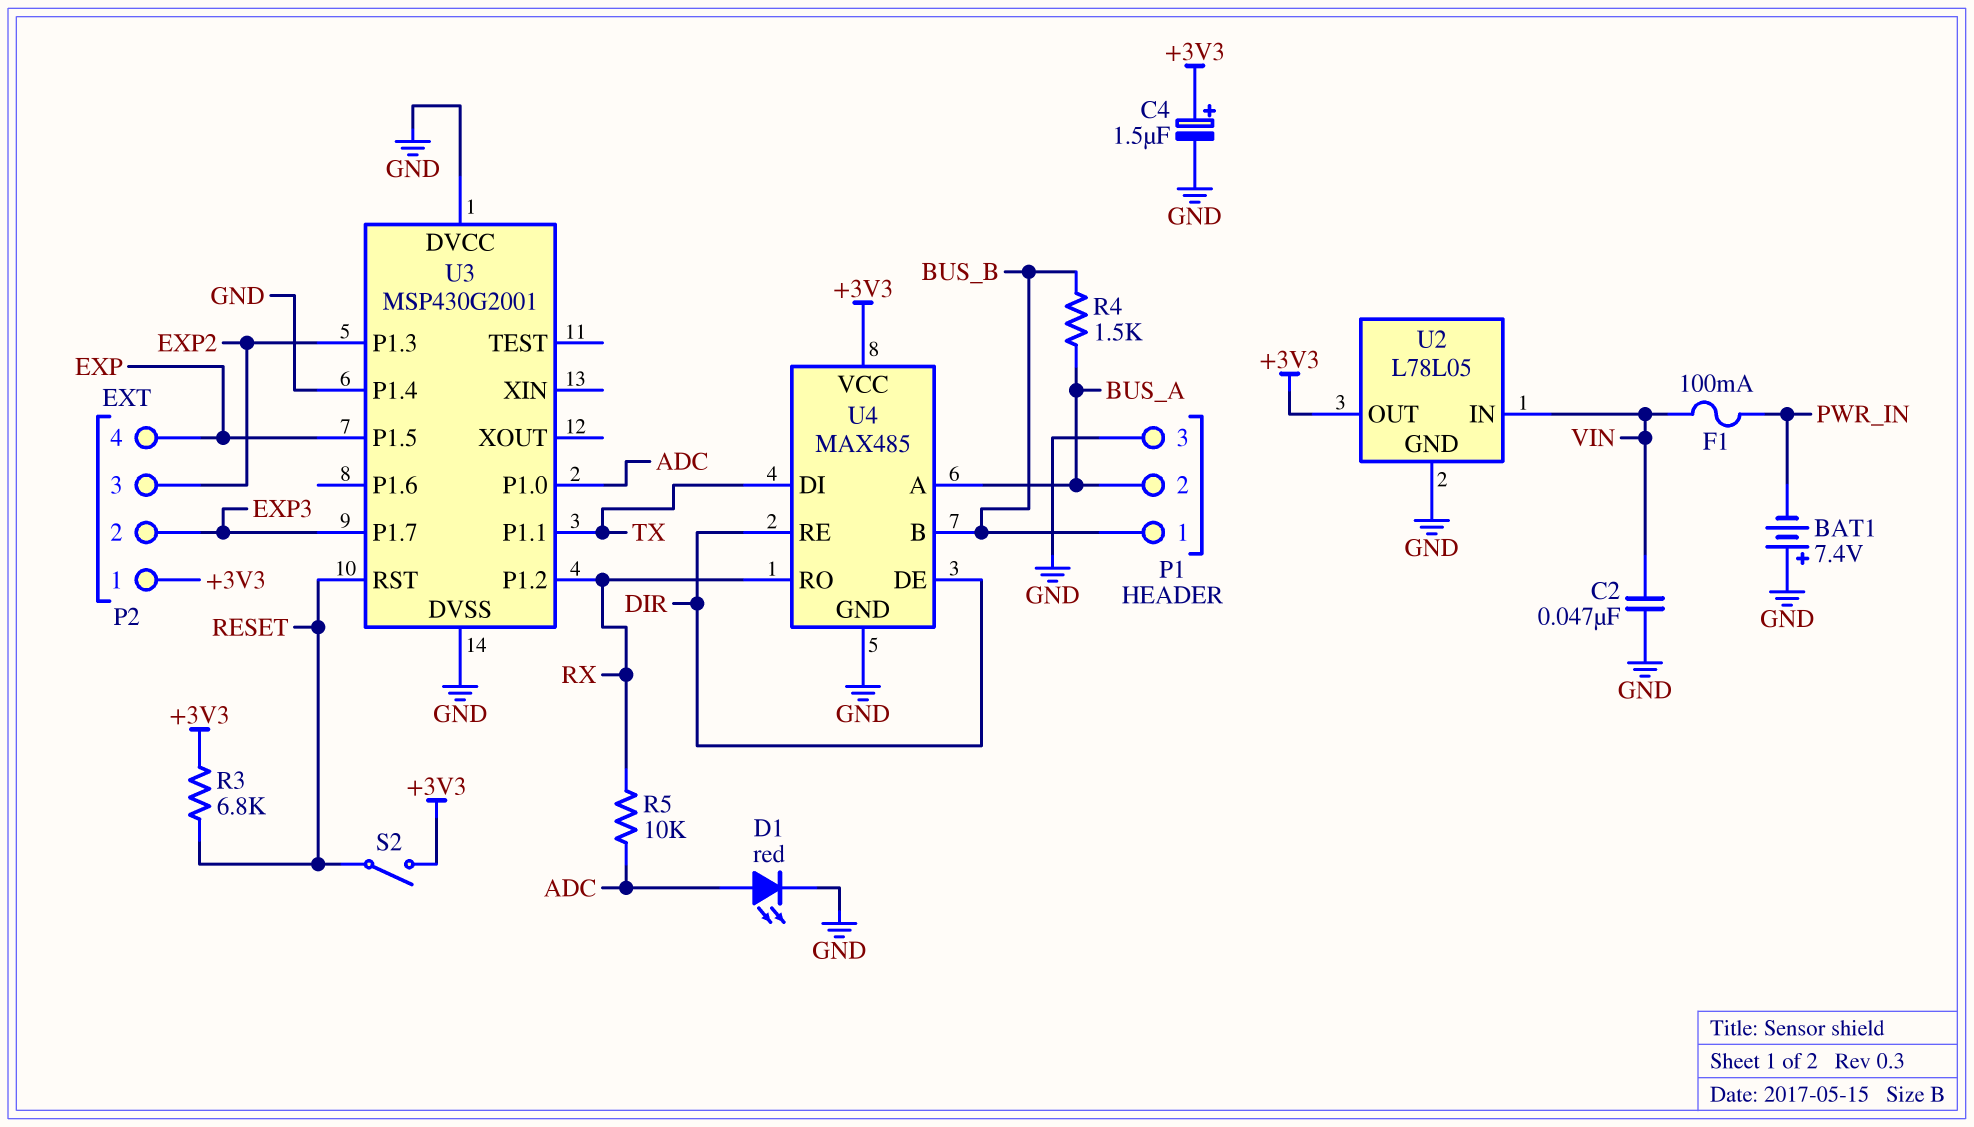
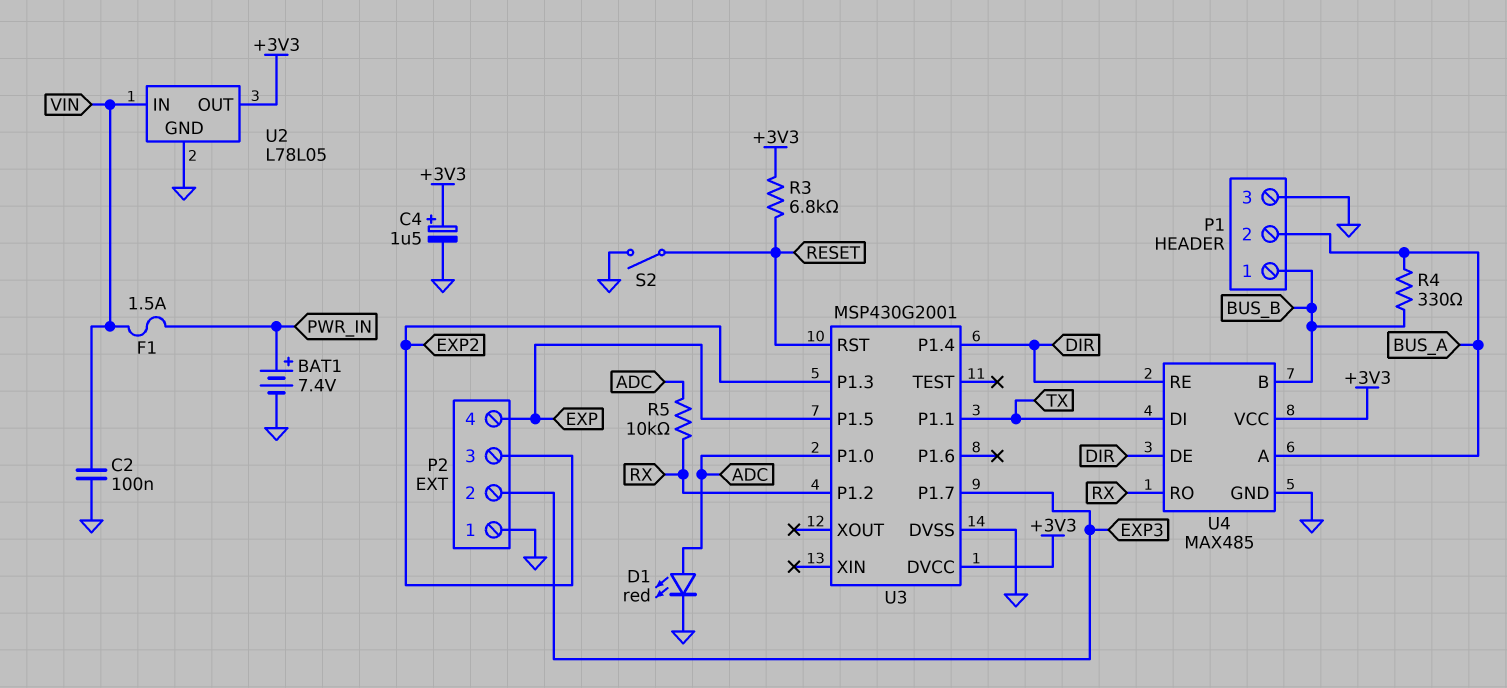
BAT1: 7.4V (plus GND, minus PWR_IN) -> 7.4V (plus PWR_IN, minus GND)
C2: 47nF (GND, VIN) -> 100nF (GND, VIN)
F1: 100mA (PWR_IN, VIN) -> 1.5A (PWR_IN, VIN)
P2 pin 1: +3V3 -> GND
R4: 1.5k (BUS_A, BUS_B) -> 330 (BUS_A, BUS_B)
S2: switch (+3V3, RESET) -> switch (GND, RESET)
U3 pin DVCC: GND -> +3V3
U3 pin P1.4: GND -> DIR

